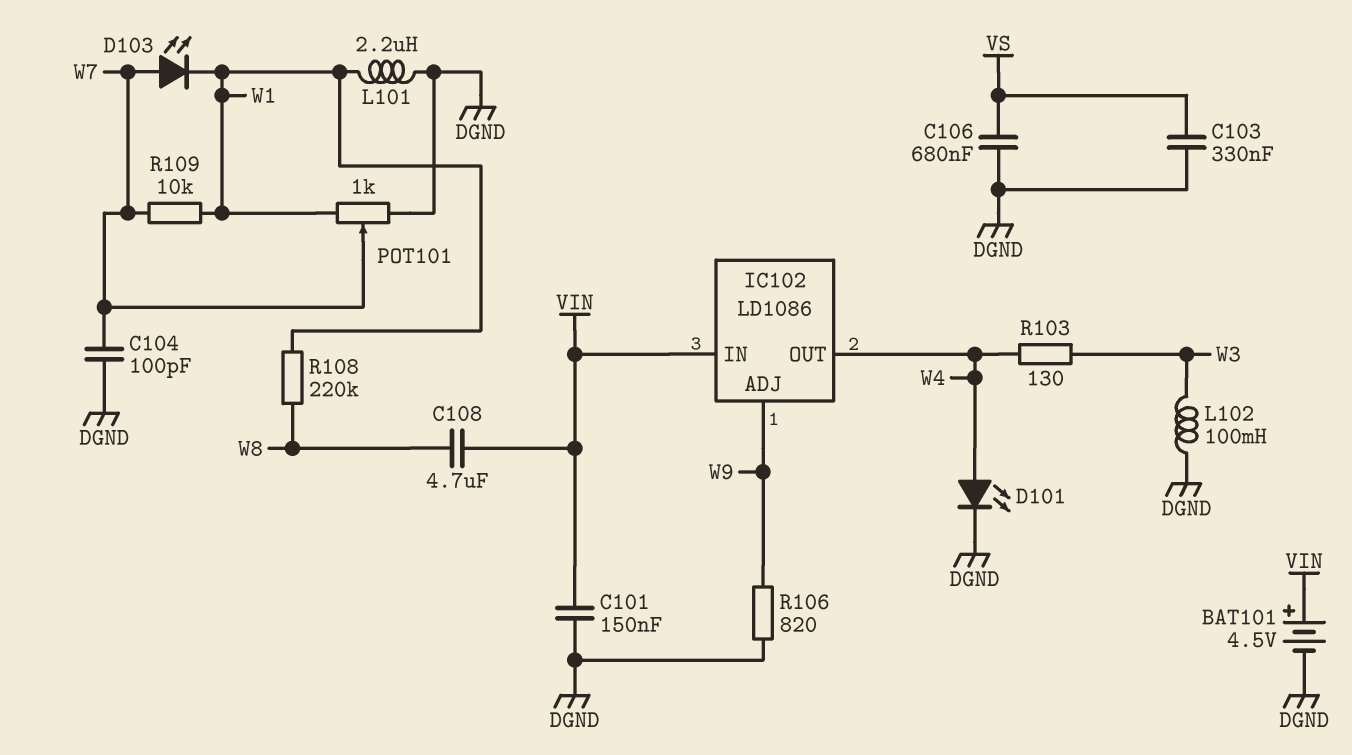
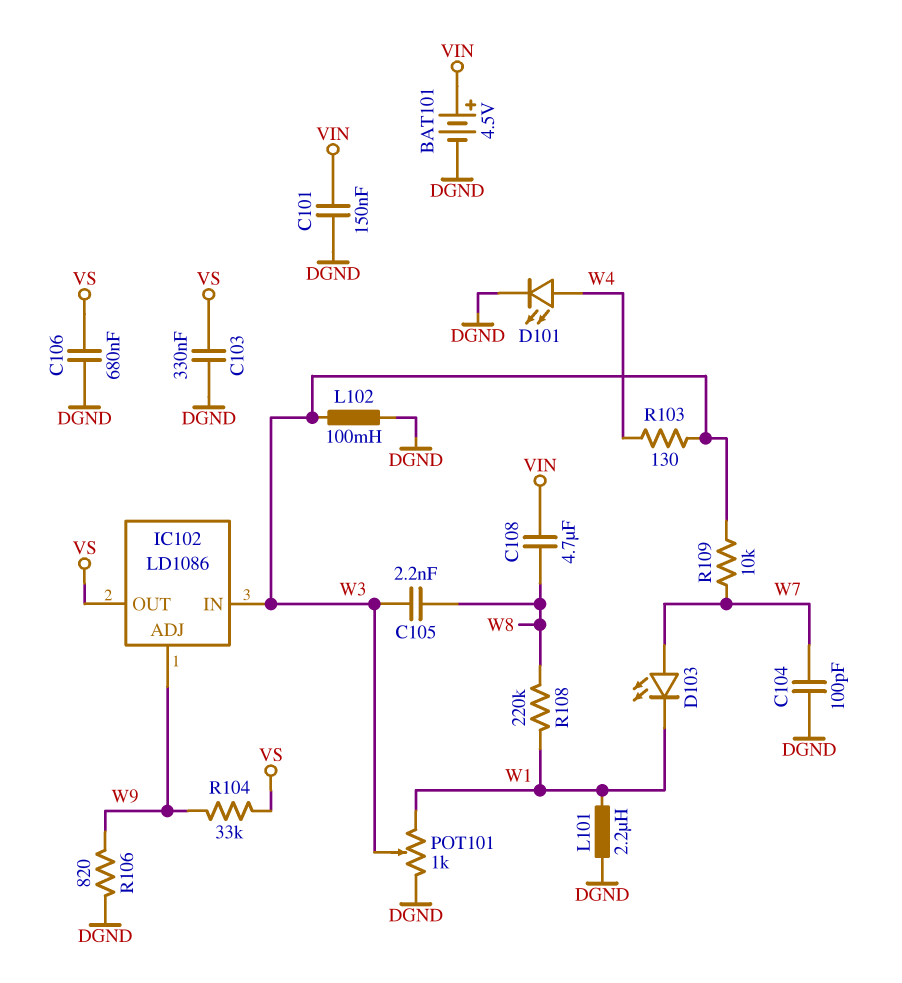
C105: none -> 2.2nF (W3, W8)
IC102 pin IN: VIN -> W3
IC102 pin OUT: W4 -> VS
POT101: 1k (DGND, W1, wiper W7) -> 1k (DGND, W1, wiper W3)
R104: none -> 33k (VS, W9)
R109: 10k (W1, W7) -> 10k (W3, W7)

